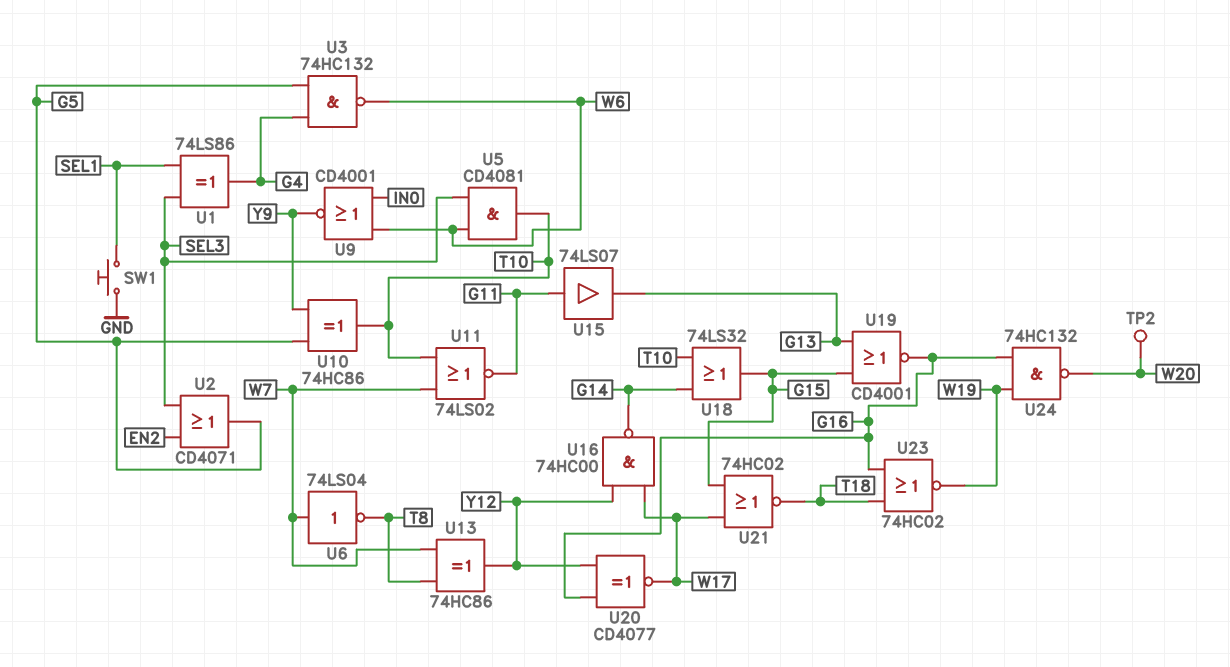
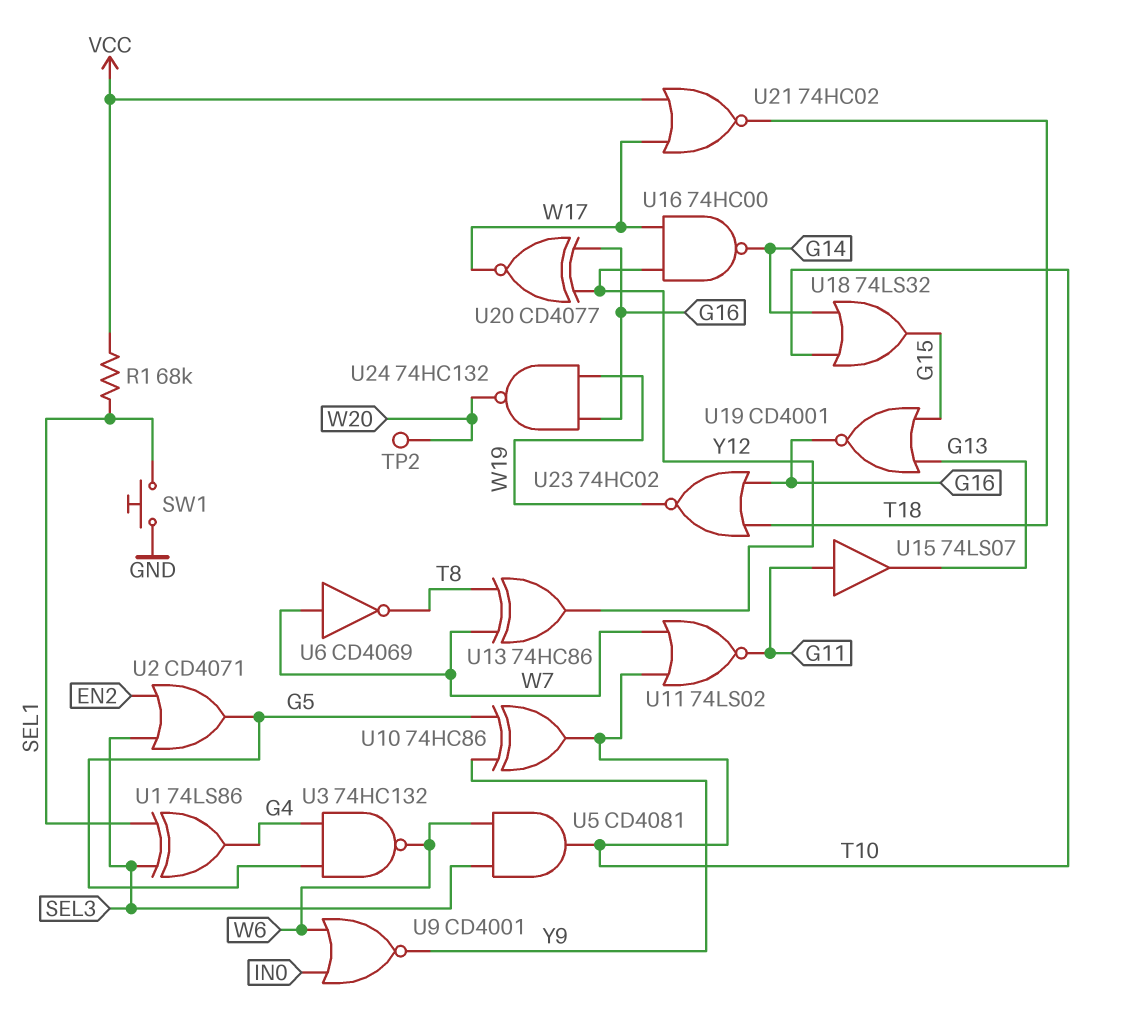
R1: none -> 68k (SEL1, VCC)
U6: NOT 74LS04 (in W7, out T8) -> NOT CD4069 (in W7, out T8)
U21: NOR 74HC02 (in G15, in W17, out T18) -> NOR 74HC02 (in VCC, in W17, out T18)

